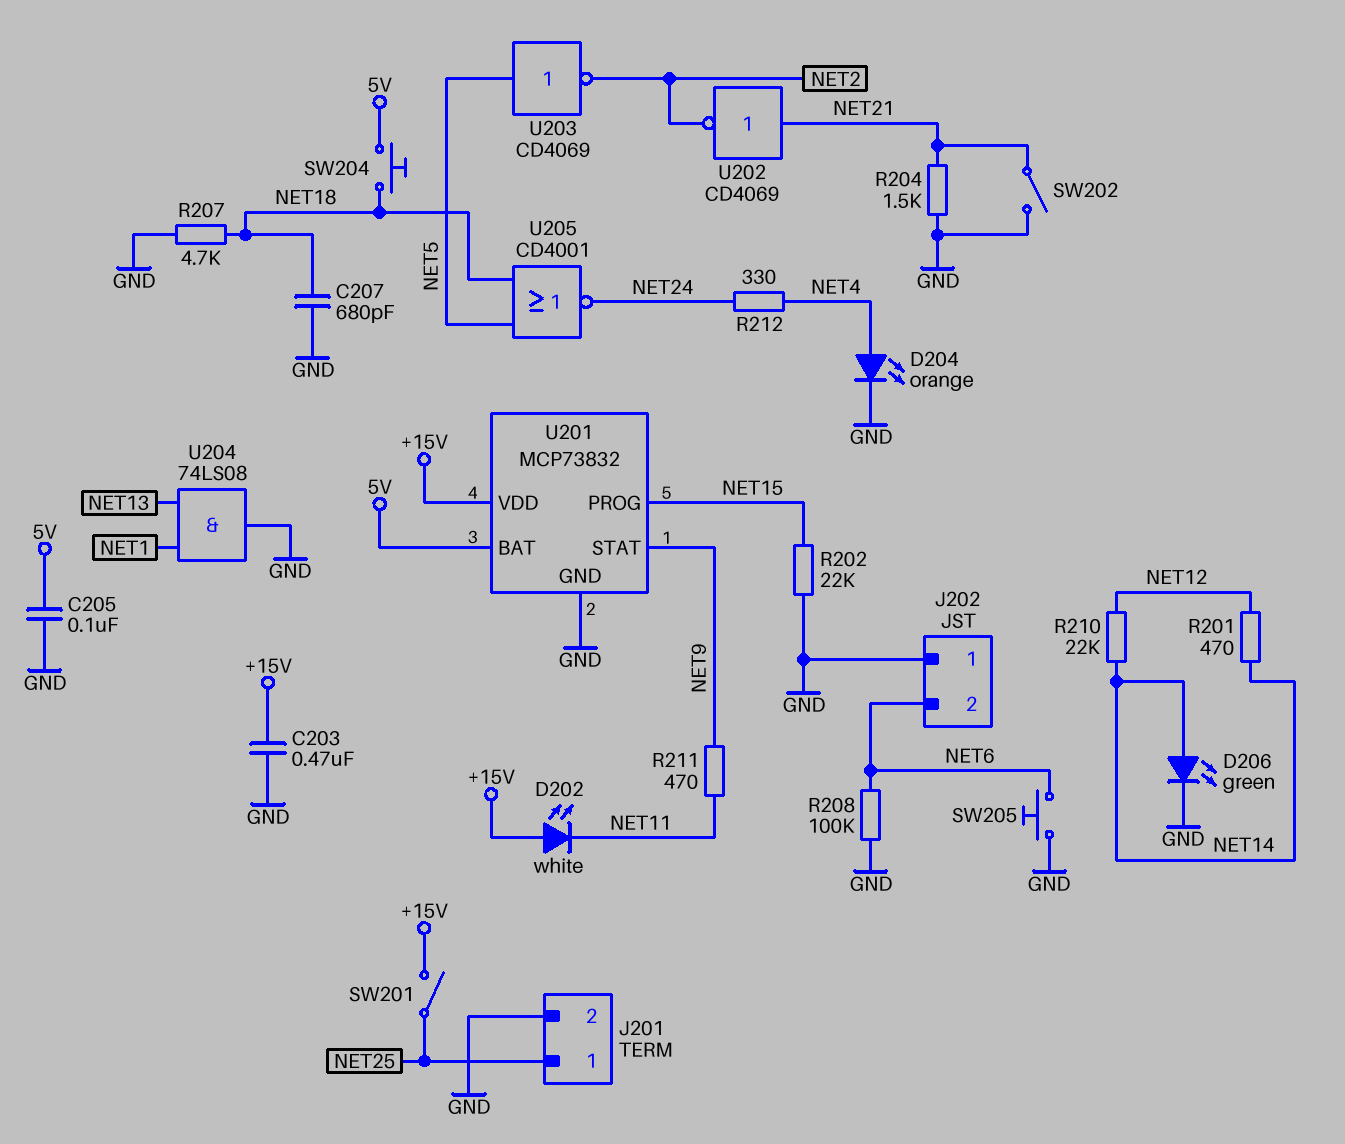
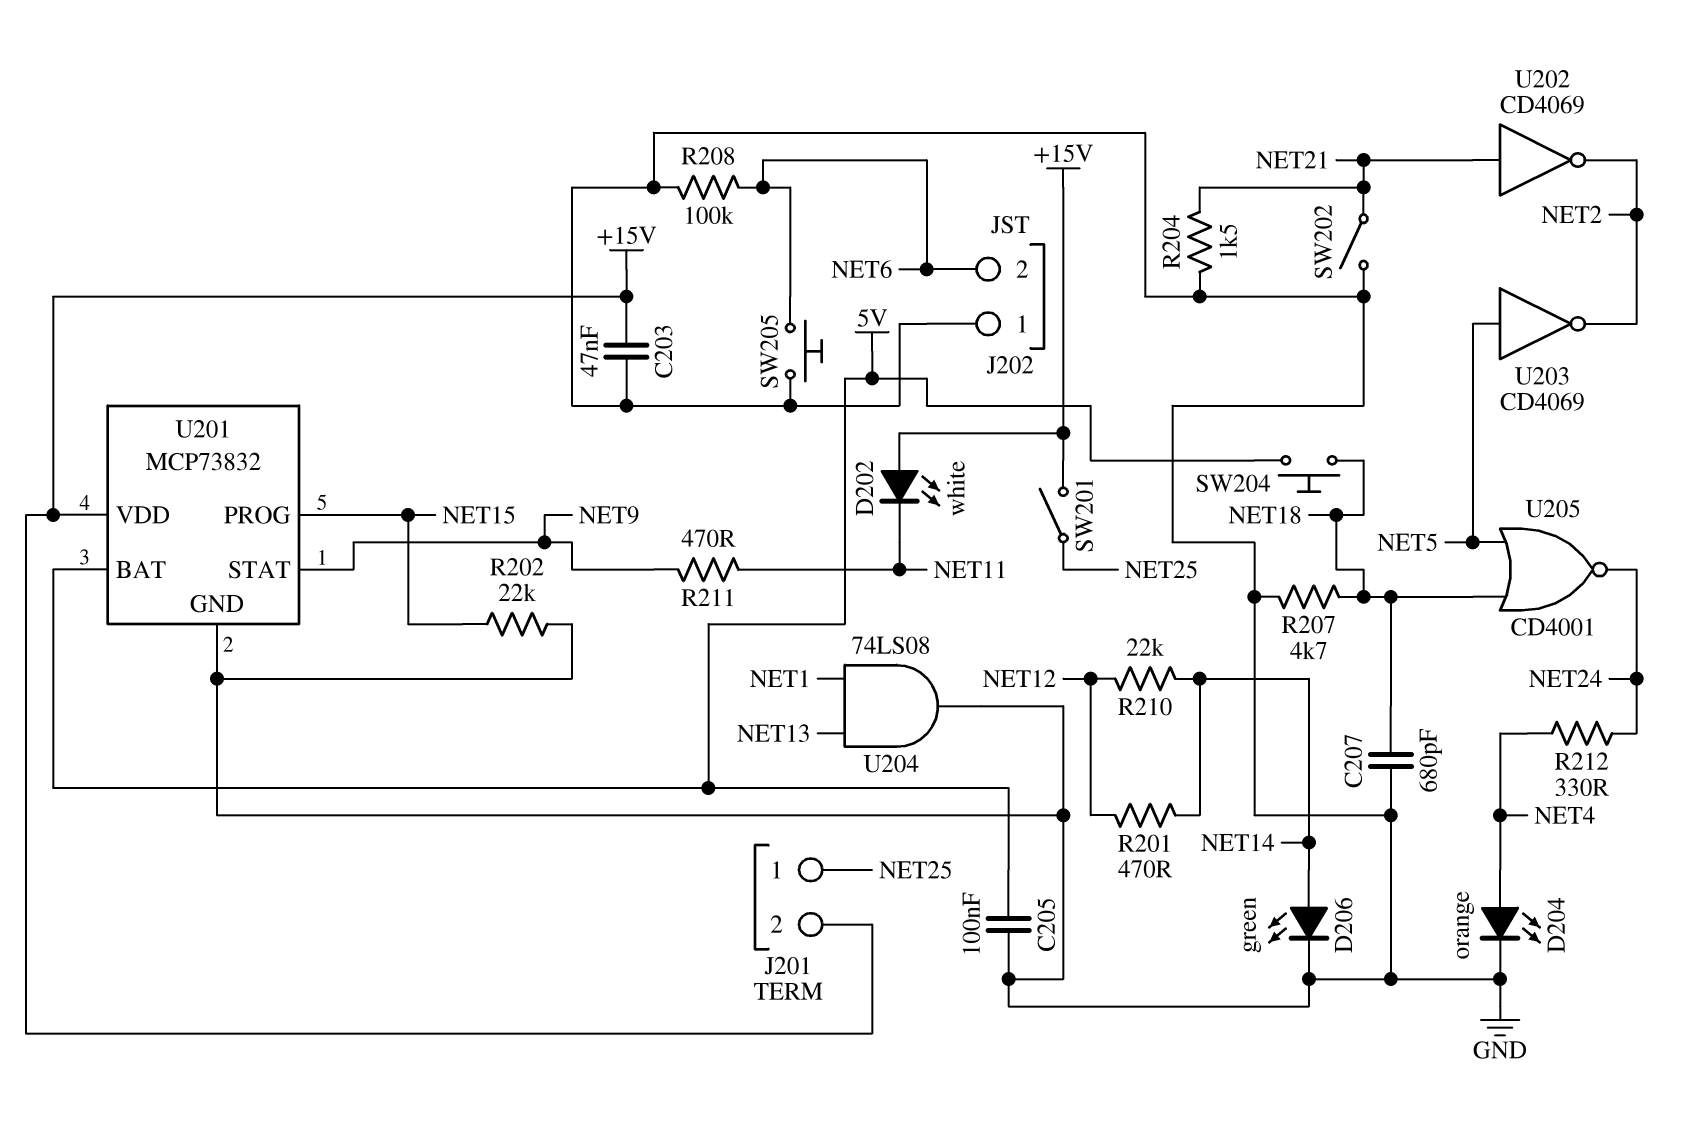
C203: 470nF (+15V, GND) -> 47nF (+15V, GND)
J201 pin 2: GND -> +15V

